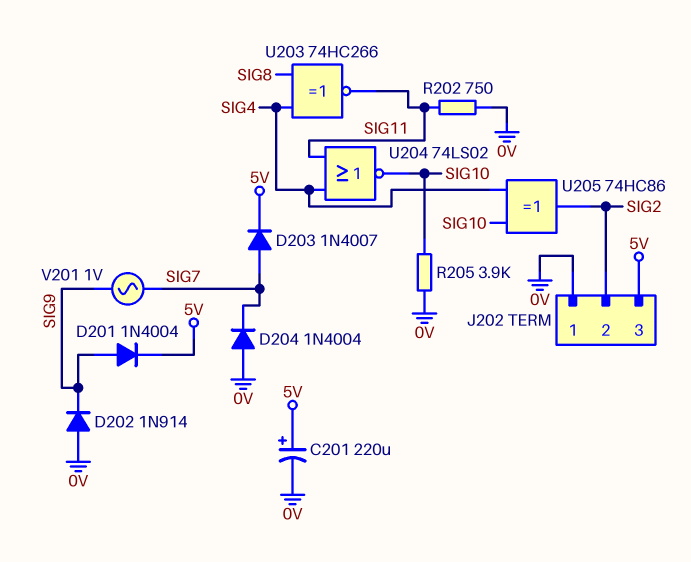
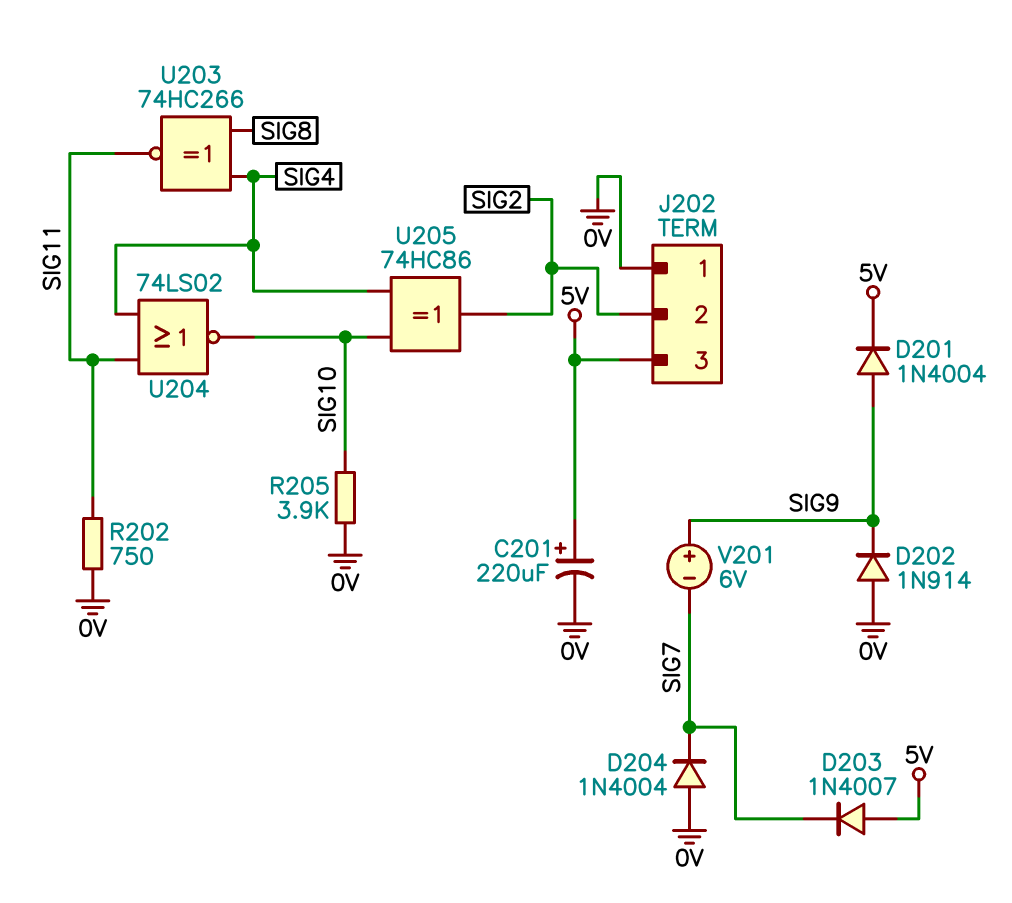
D203: diode 1N4007 (A SIG7, K 5V) -> diode 1N4007 (A 5V, K SIG7)
V201: AC 1V (SIG7, SIG9) -> 6V (plus SIG9, minus SIG7)

